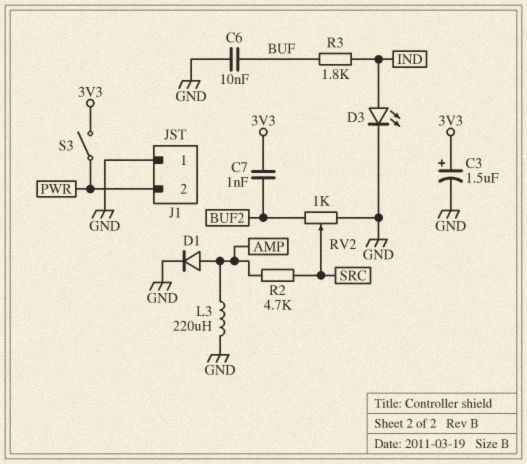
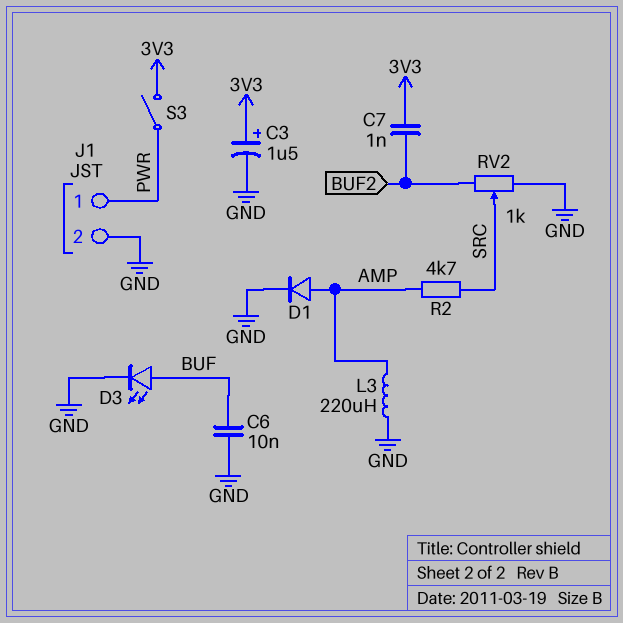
D3: LED (A IND, K GND) -> LED (A BUF, K GND)
J1 pin 1: GND -> PWR
J1 pin 2: PWR -> GND
R3: 1.8k (BUF, IND) -> none

